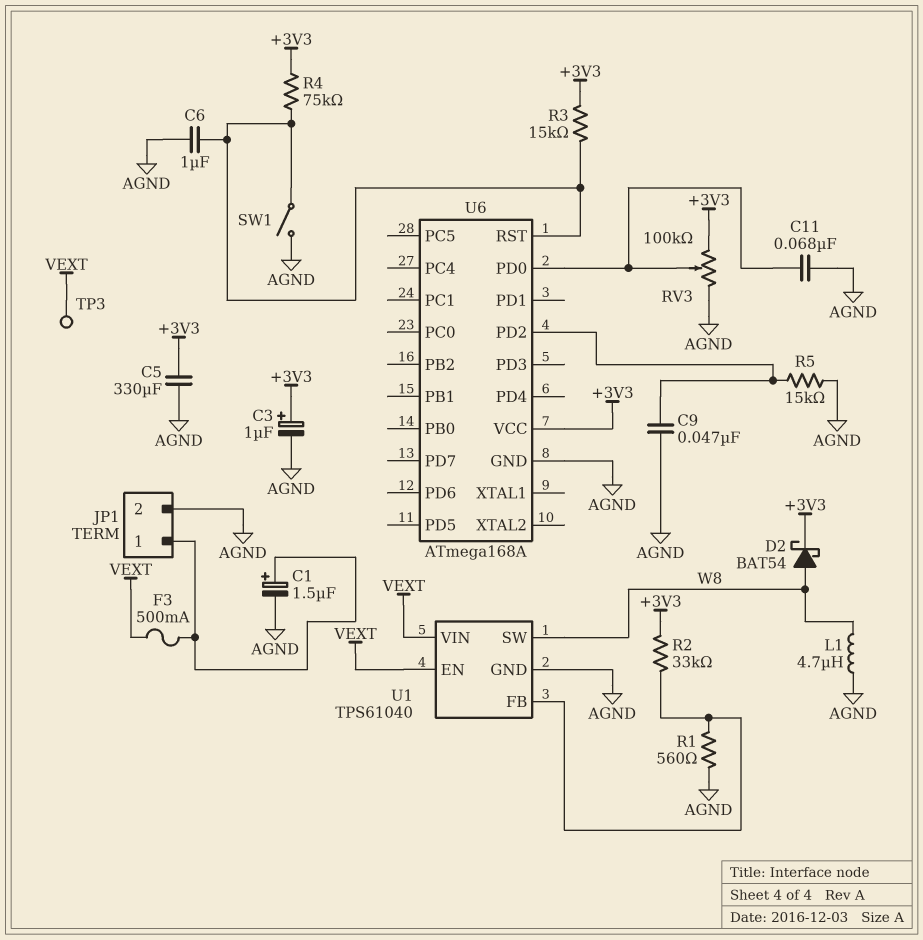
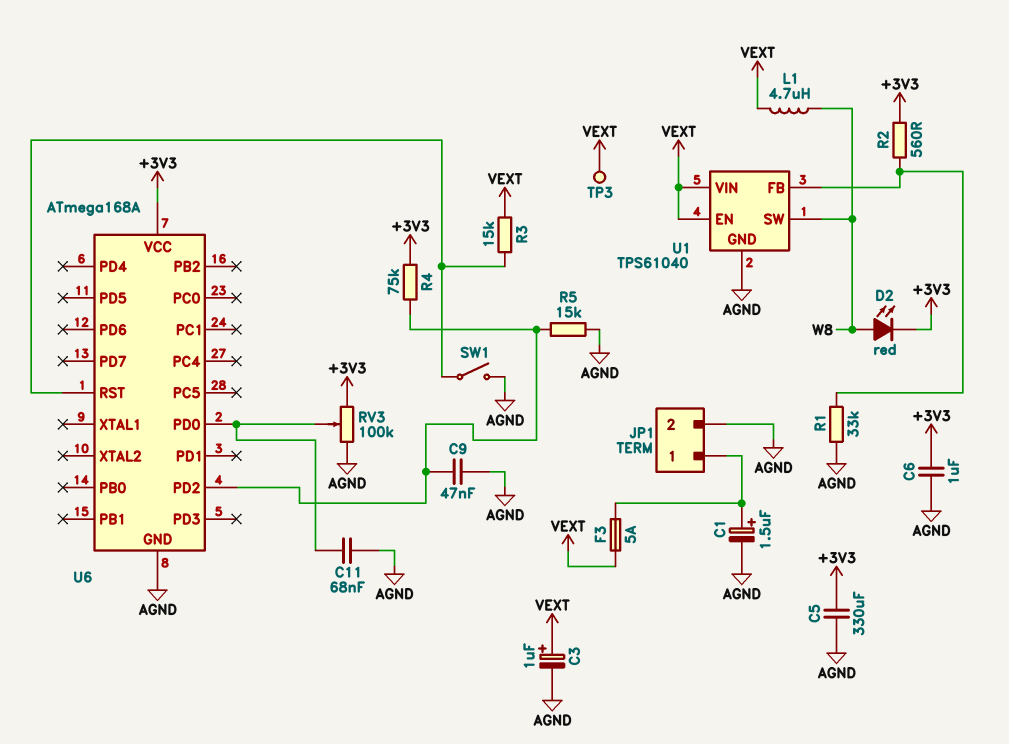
C3: 1uF (plus +3V3, minus AGND) -> 1uF (plus VEXT, minus AGND)
C6: 1uF (AGND, U6/RST) -> 1uF (+3V3, AGND)
D2: schottky BAT54 (A W8, K +3V3) -> LED red (A W8, K +3V3)
F3: 500mA (JP1/1, VEXT) -> 5A (JP1/1, VEXT)
L1: 4.7uH (AGND, W8) -> 4.7uH (VEXT, W8)
R1: 560 (AGND, U1/FB) -> 33k (AGND, U1/FB)
R2: 33k (+3V3, U1/FB) -> 560 (+3V3, U1/FB)
R3: 15k (+3V3, U6/RST) -> 15k (U6/RST, VEXT)
R4: 75k (+3V3, U6/RST) -> 75k (+3V3, U6/PD2)

